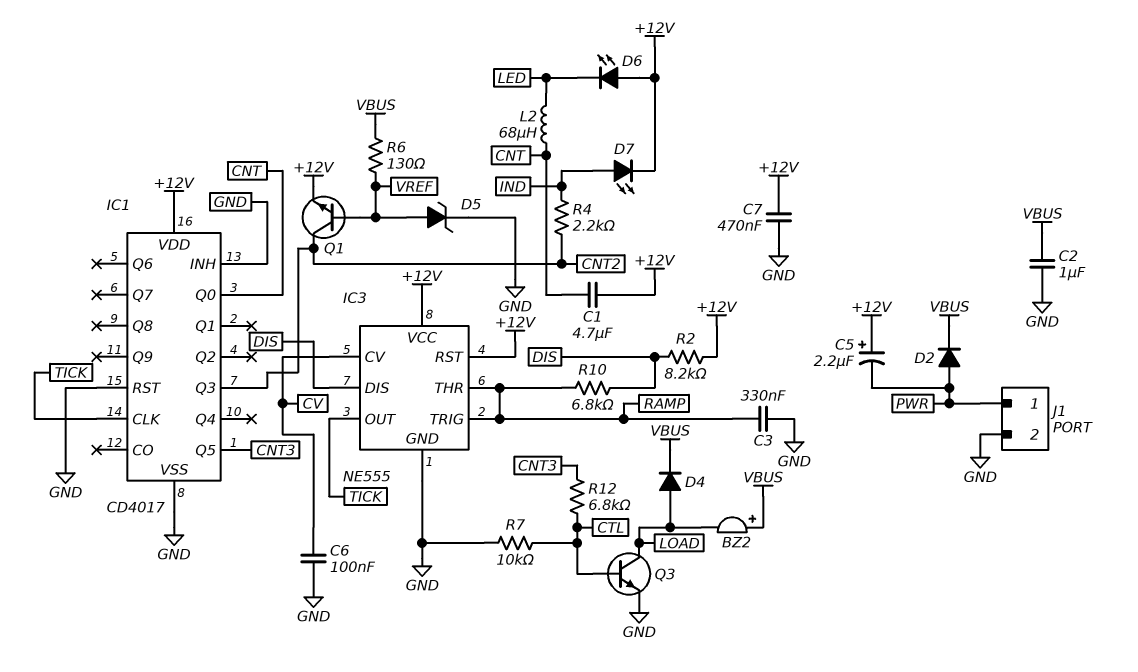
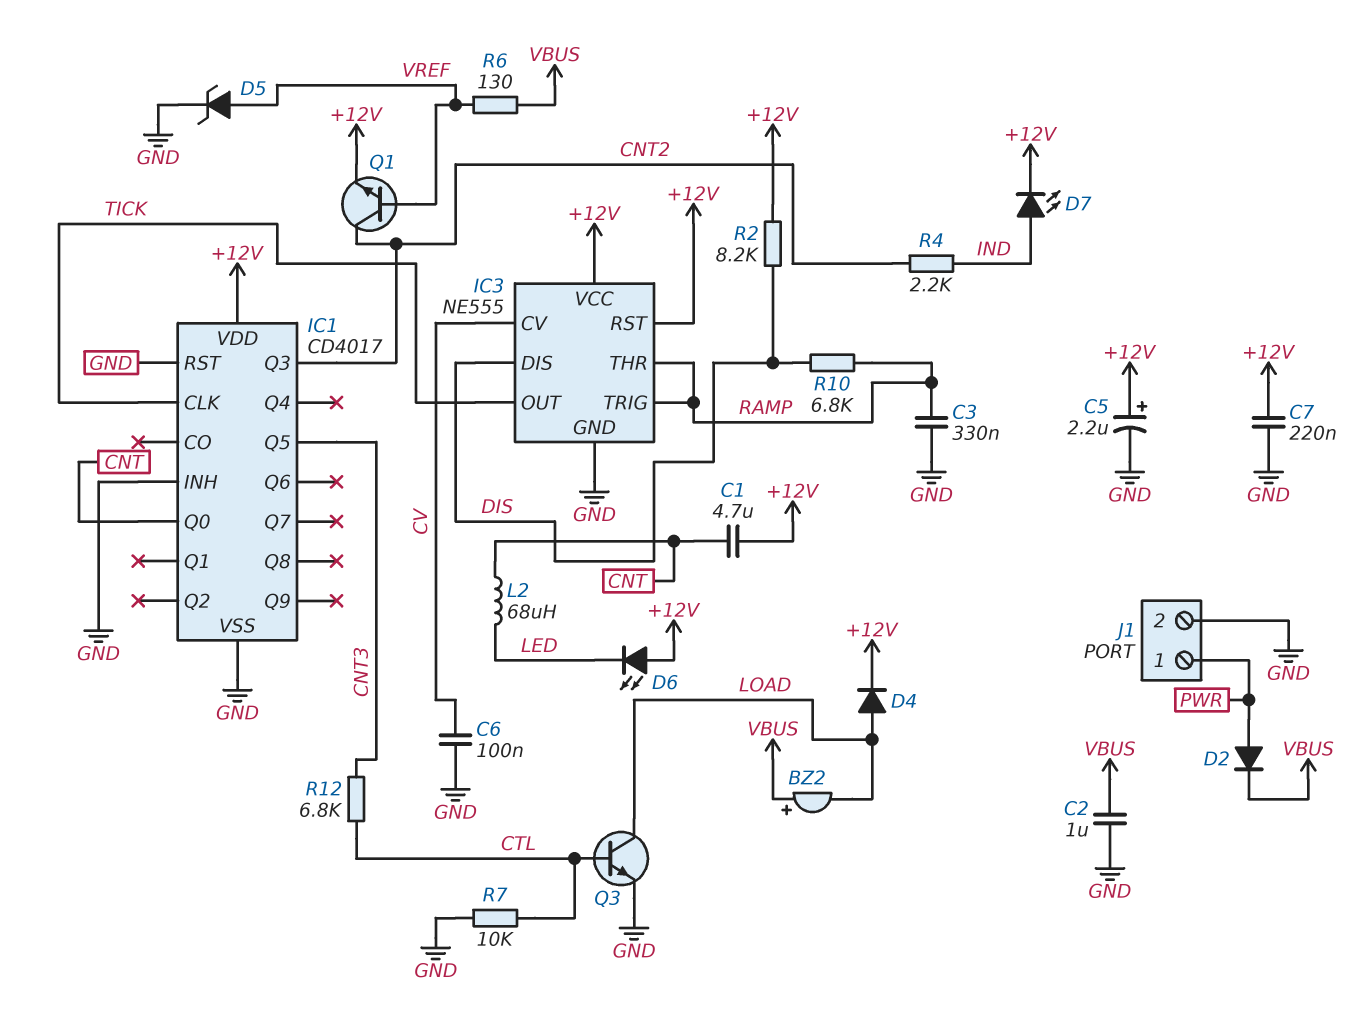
C5: 2.2uF (plus +12V, minus PWR) -> 2.2uF (plus +12V, minus GND)
C7: 470nF (+12V, GND) -> 220nF (+12V, GND)
D4: diode (A LOAD, K VBUS) -> diode (A LOAD, K +12V)

